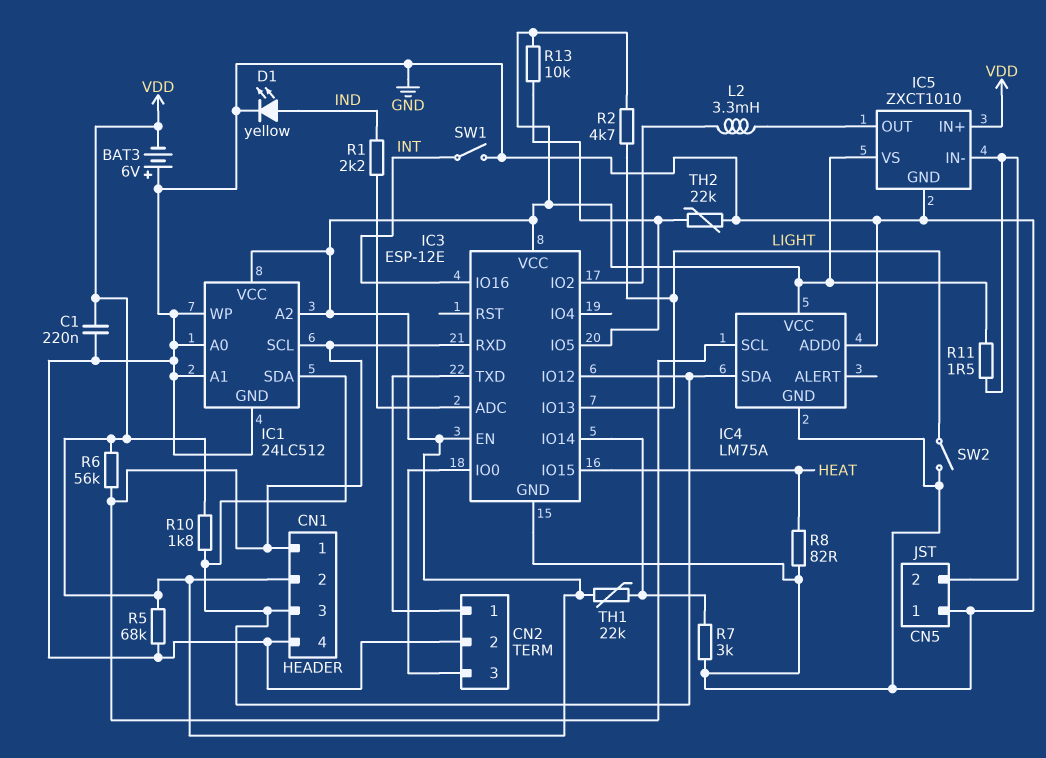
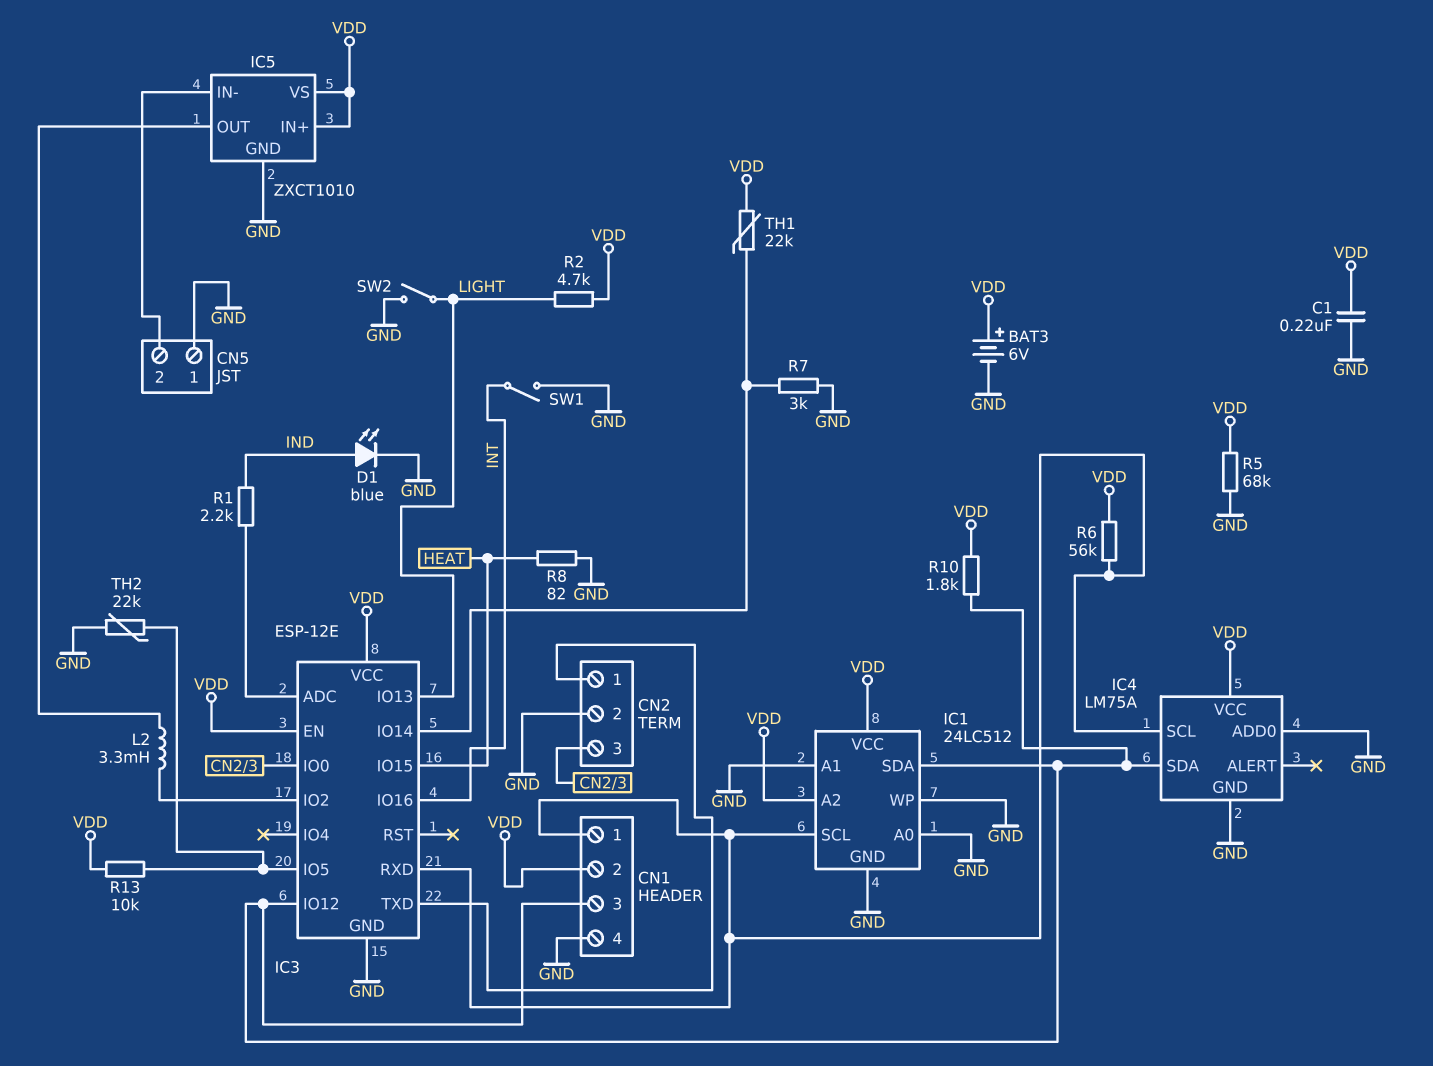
BAT3: 6V (plus GND, minus VDD) -> 6V (plus VDD, minus GND)
D1: LED yellow (A IND, K GND) -> LED blue (A IND, K GND)
R11: 1.5 (CN5/2, VDD) -> none

